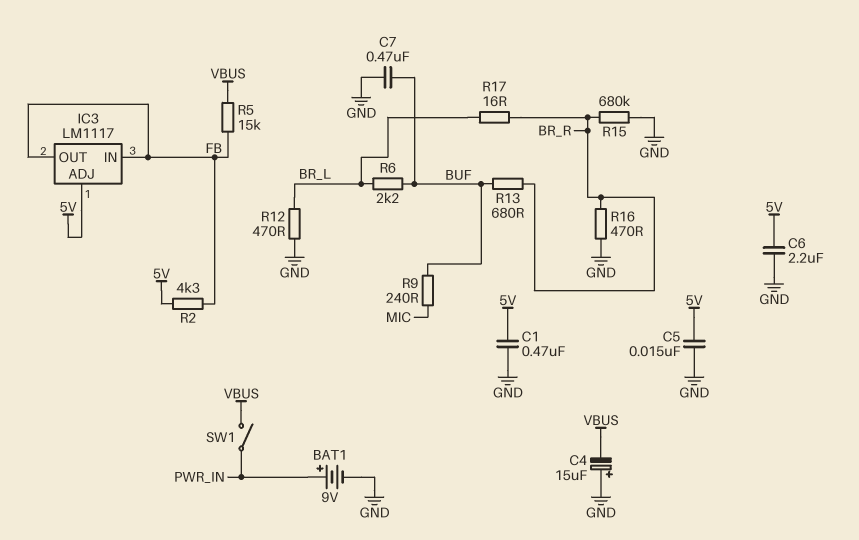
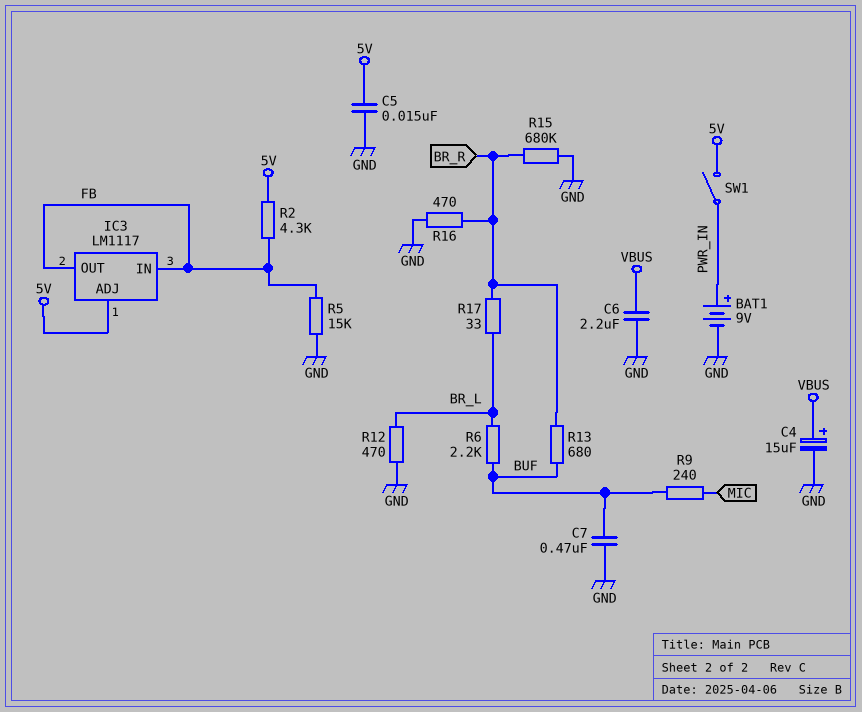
C1: 470nF (5V, GND) -> none
C4: 15uF (plus GND, minus VBUS) -> 15uF (plus VBUS, minus GND)
C6: 2.2uF (5V, GND) -> 2.2uF (GND, VBUS)
R5: 15k (FB, VBUS) -> 15k (FB, GND)
R17: 16 (BR_L, BR_R) -> 33 (BR_L, BR_R)
SW1: switch (PWR_IN, VBUS) -> switch (5V, PWR_IN)

